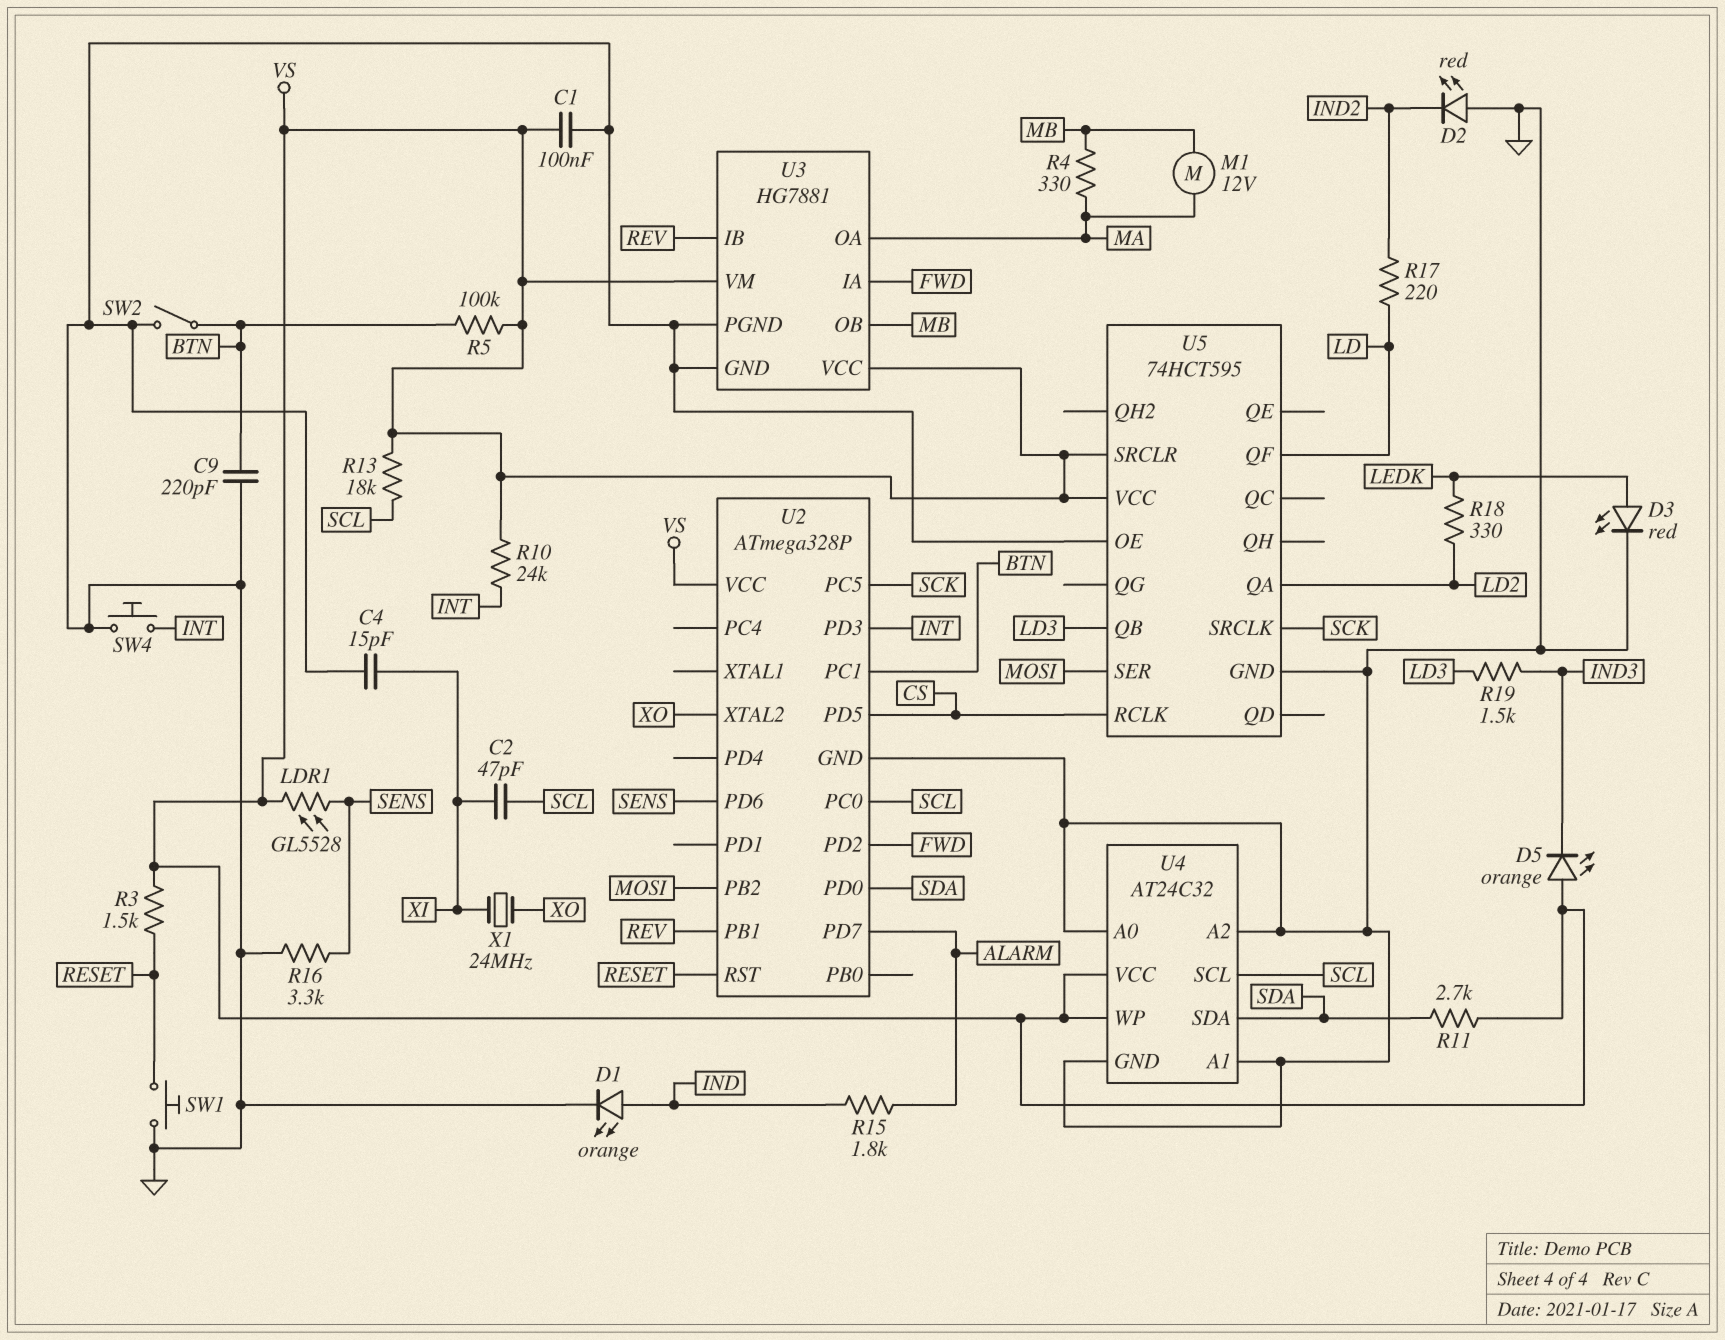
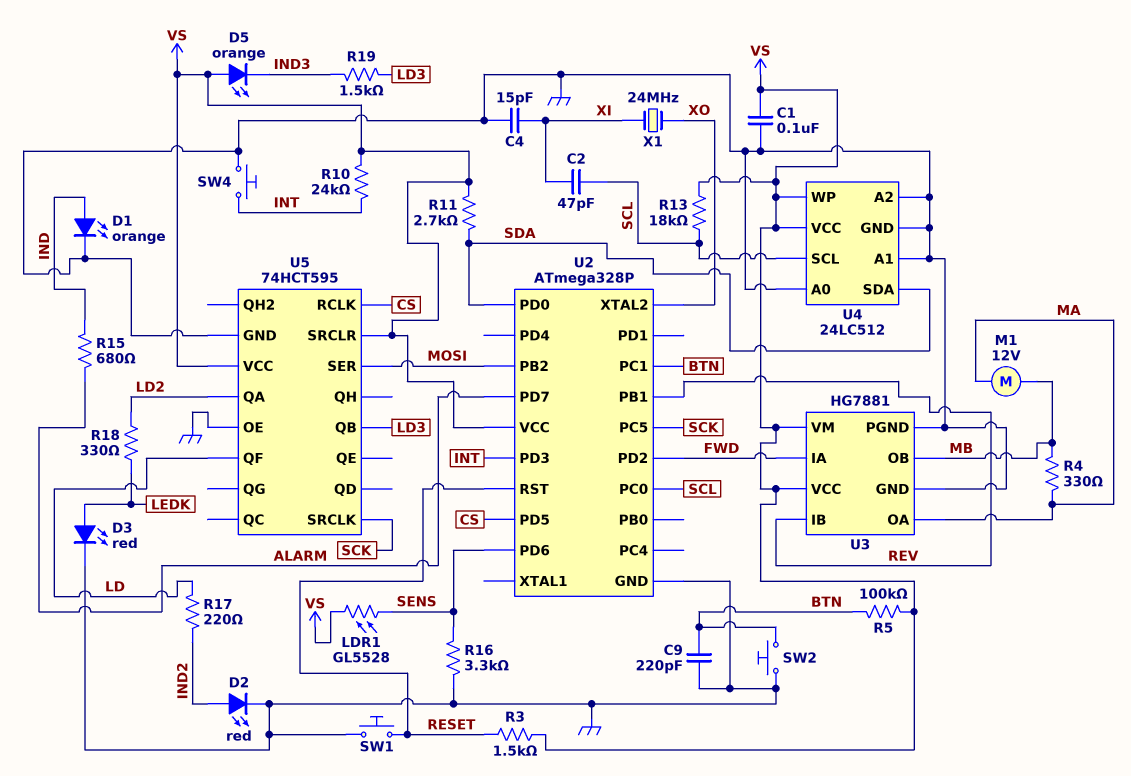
D2: LED red (A GND, K IND2) -> LED red (A IND2, K GND)
R15: 1.8k (ALARM, IND) -> 680 (ALARM, IND)
SW2: switch (BTN, GND) -> button (BTN, GND)
U4: AT24C32 -> 24LC512

